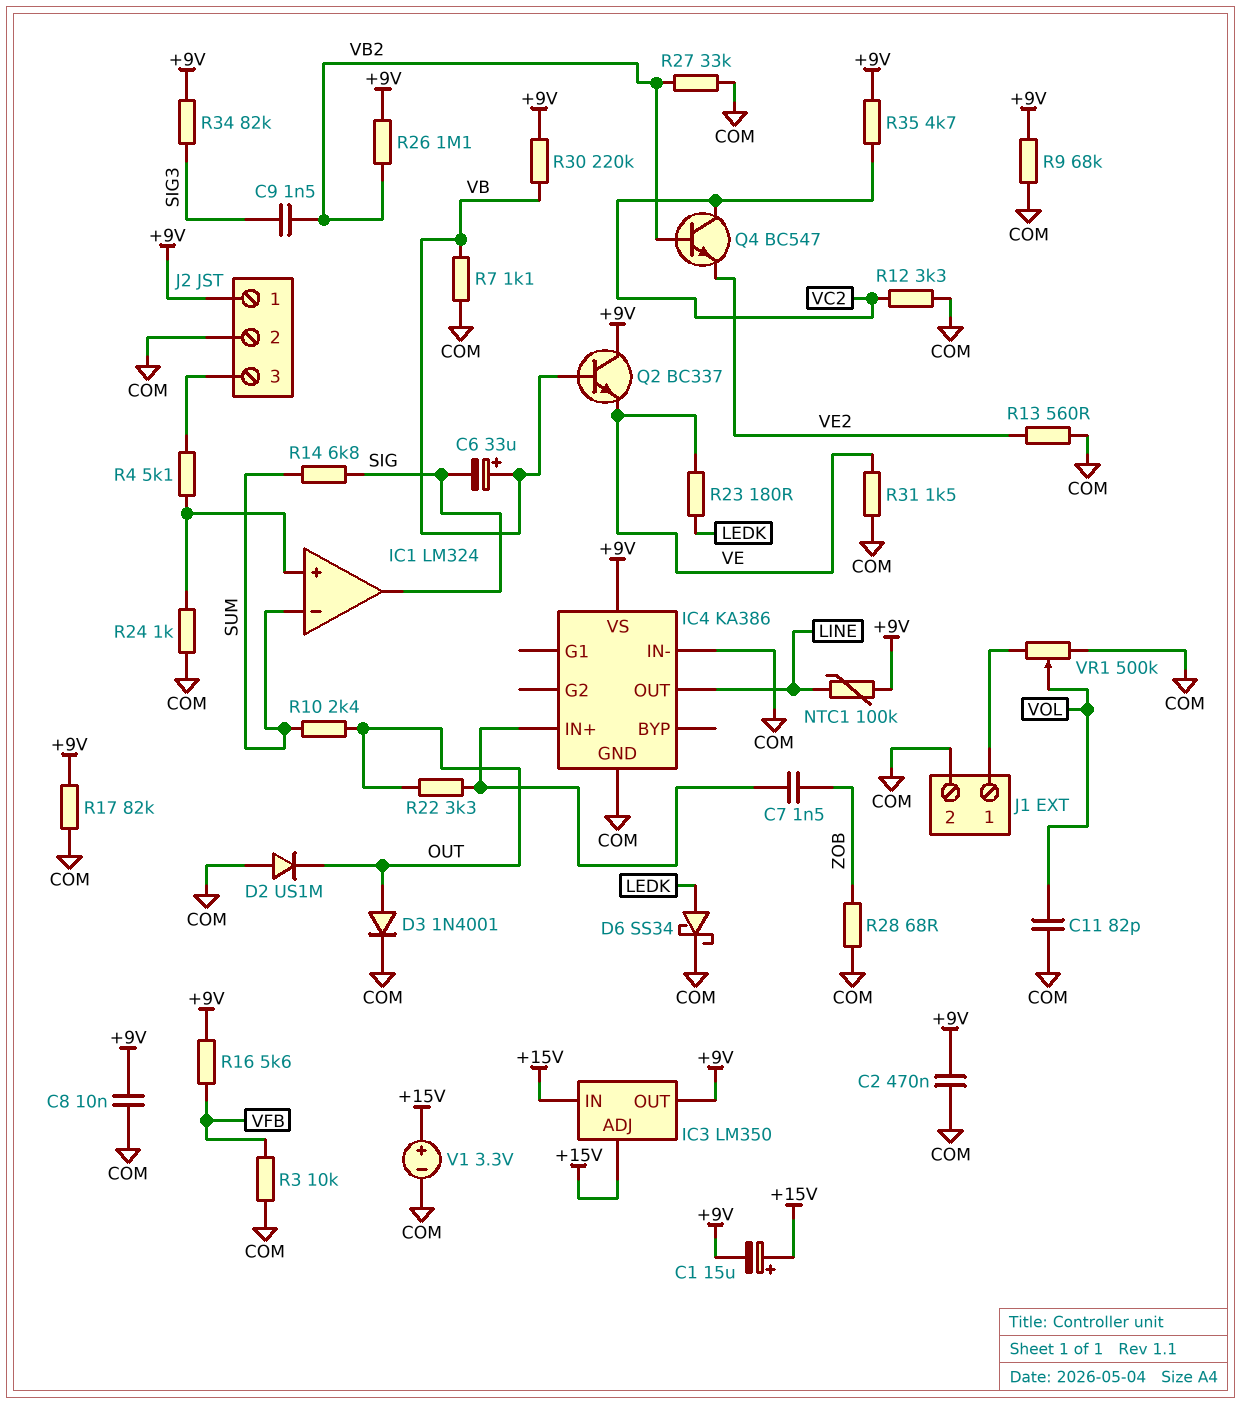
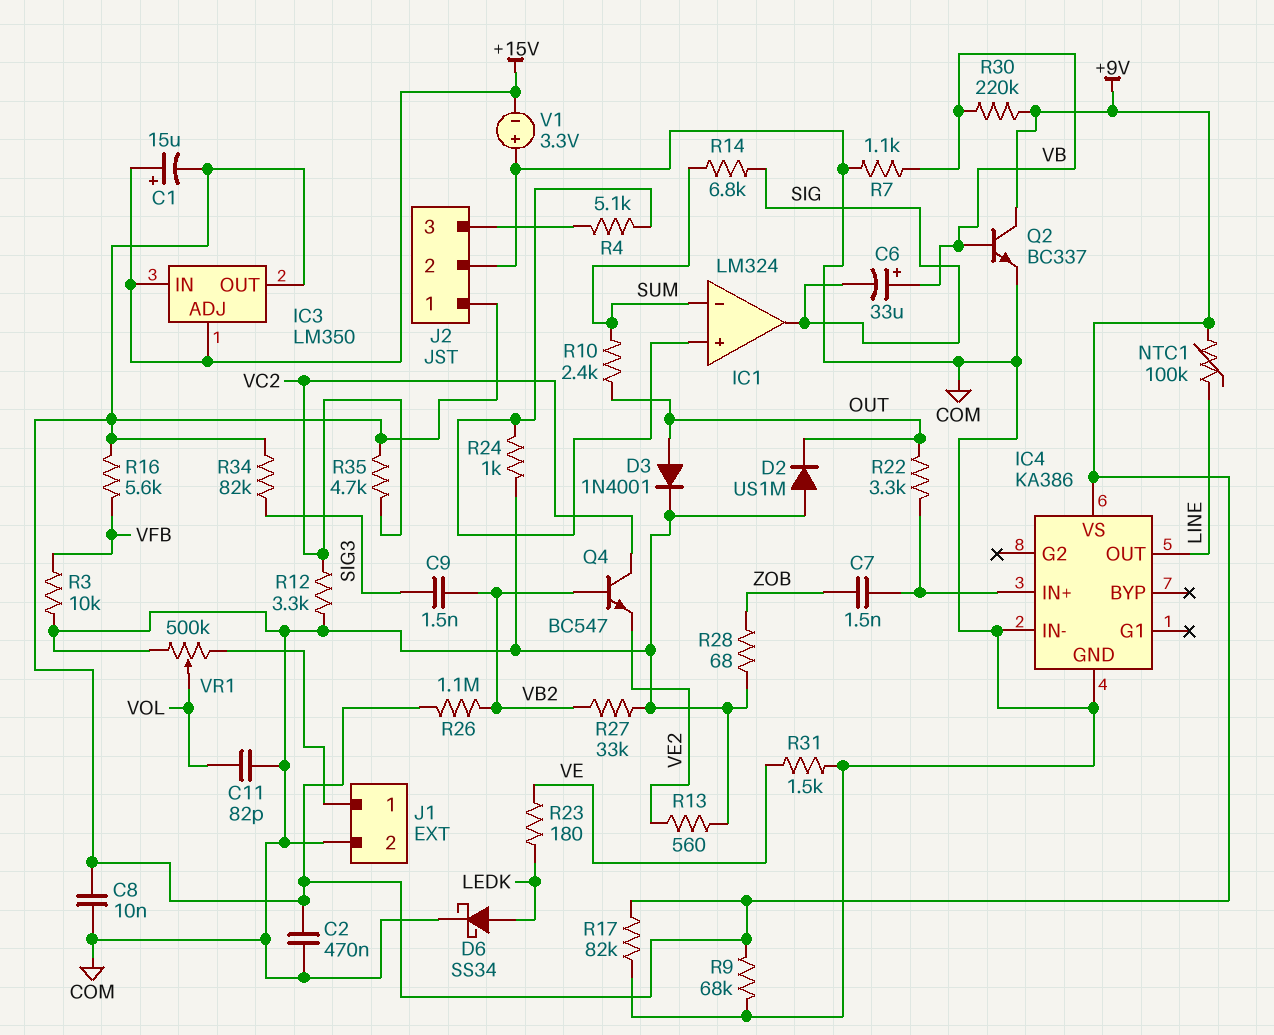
Q2: NPN BC337 (B VB, C +9V, E VE) -> NPN BC337 (B VB, C +9V, E COM)
V1: 3.3V (plus +15V, minus COM) -> 3.3V (plus COM, minus +15V)

